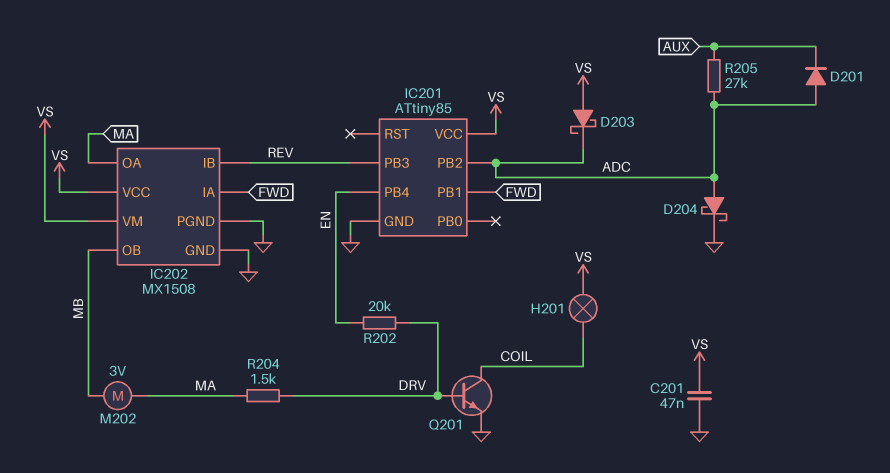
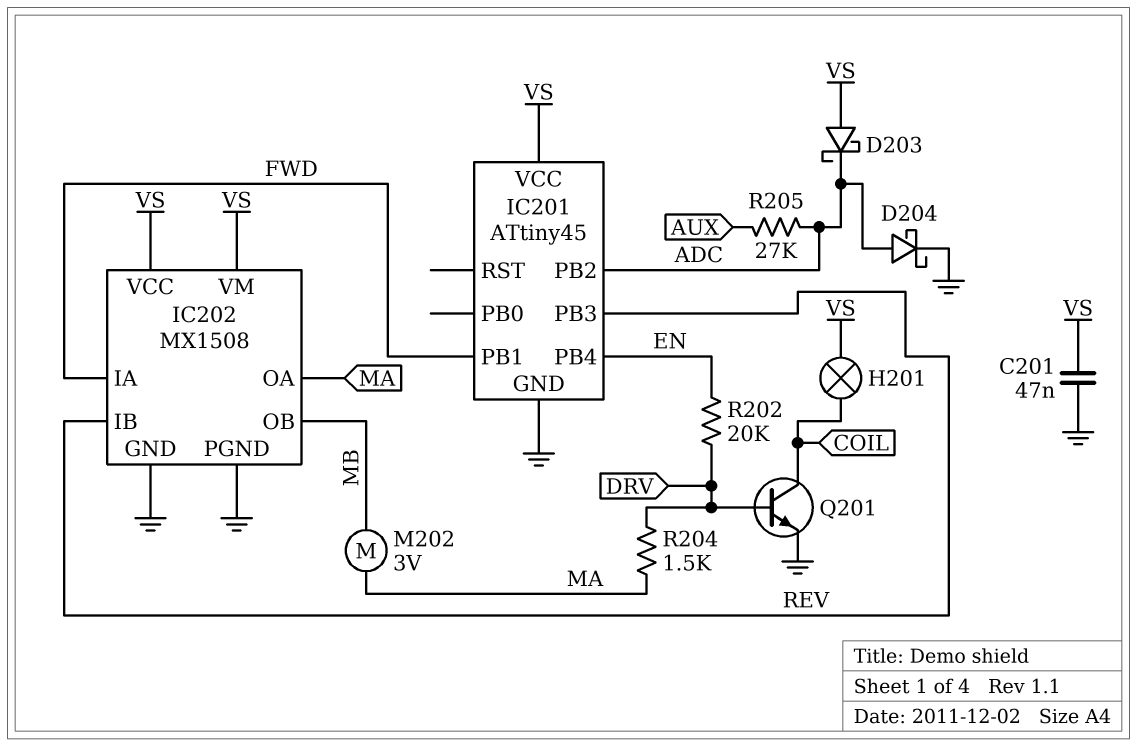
D201: diode (A ADC, K AUX) -> none
IC201: ATtiny85 -> ATtiny45

